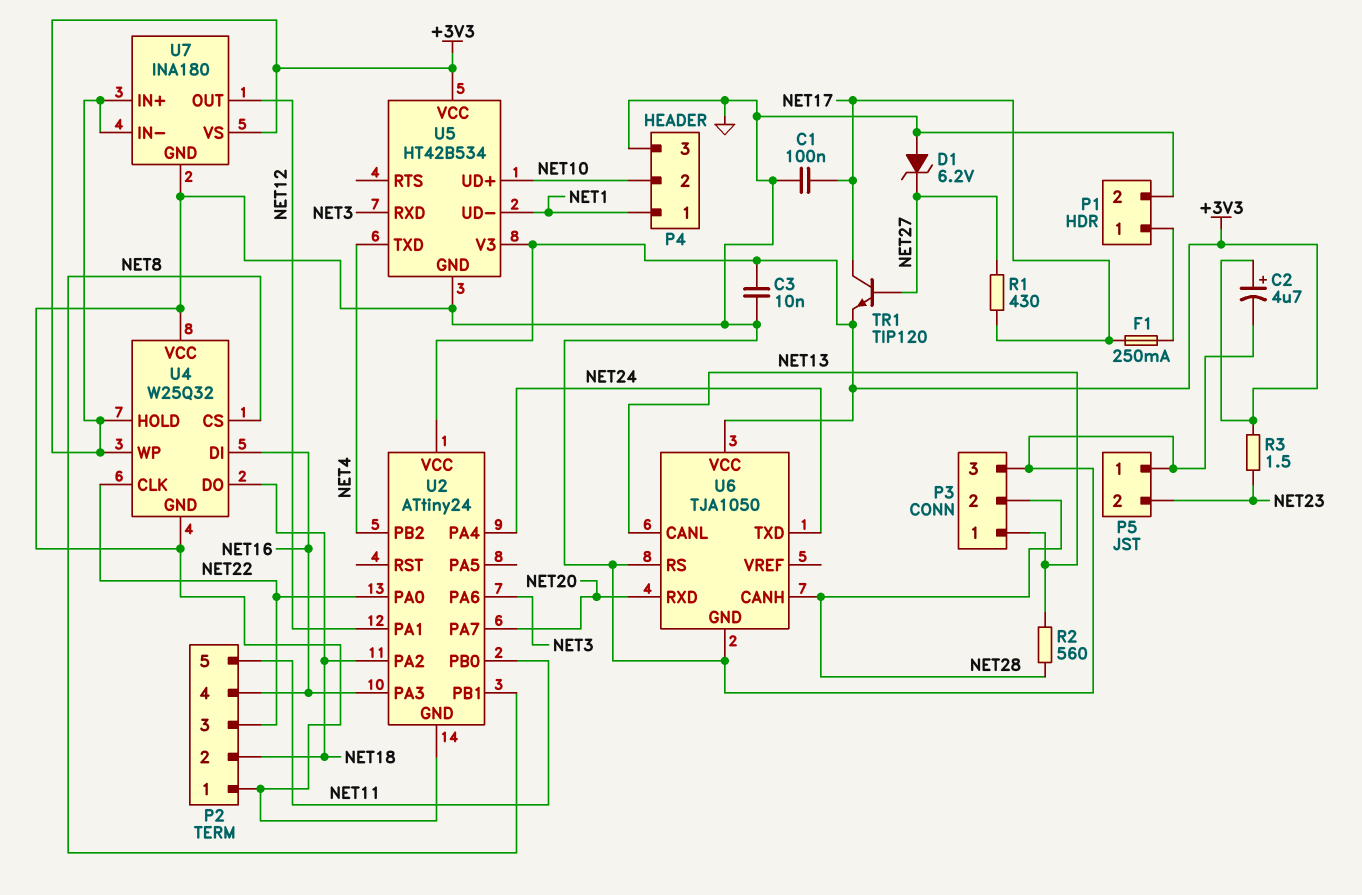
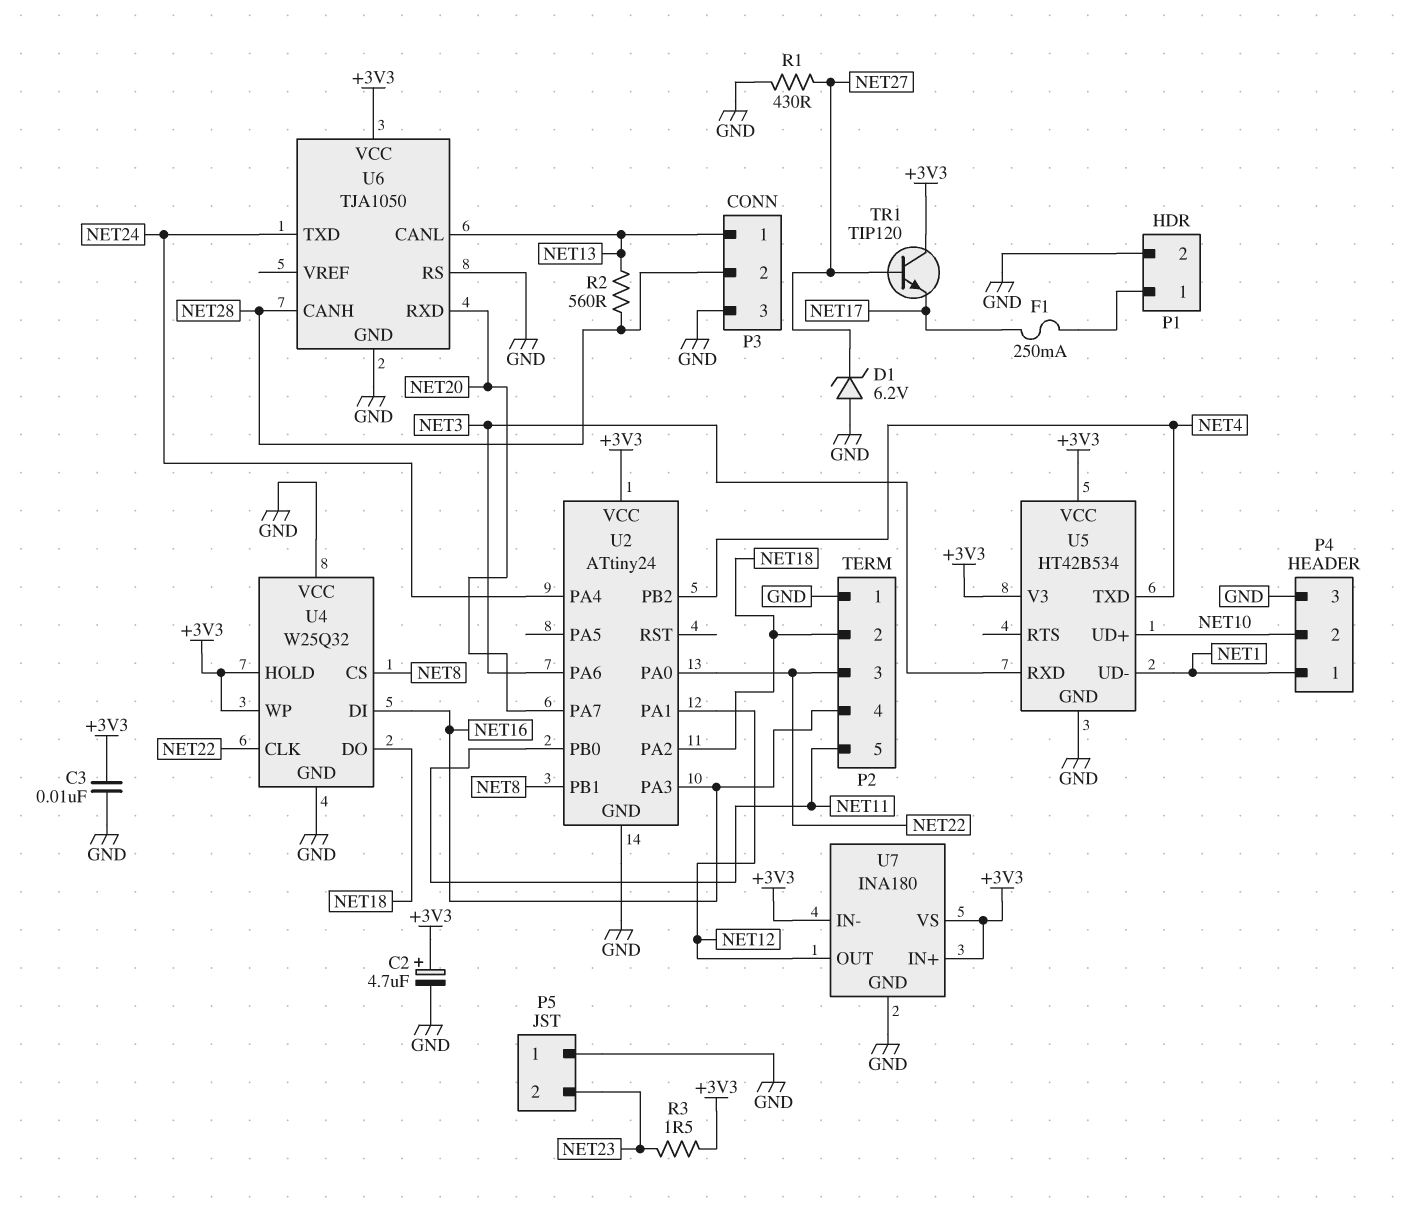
C1: 100nF (GND, NET17) -> none
R1: 430 (NET17, NET27) -> 430 (GND, NET27)
TR1: NPN TIP120 (B NET27, C NET17, E +3V3) -> NPN TIP120 (B NET27, C +3V3, E NET17)

